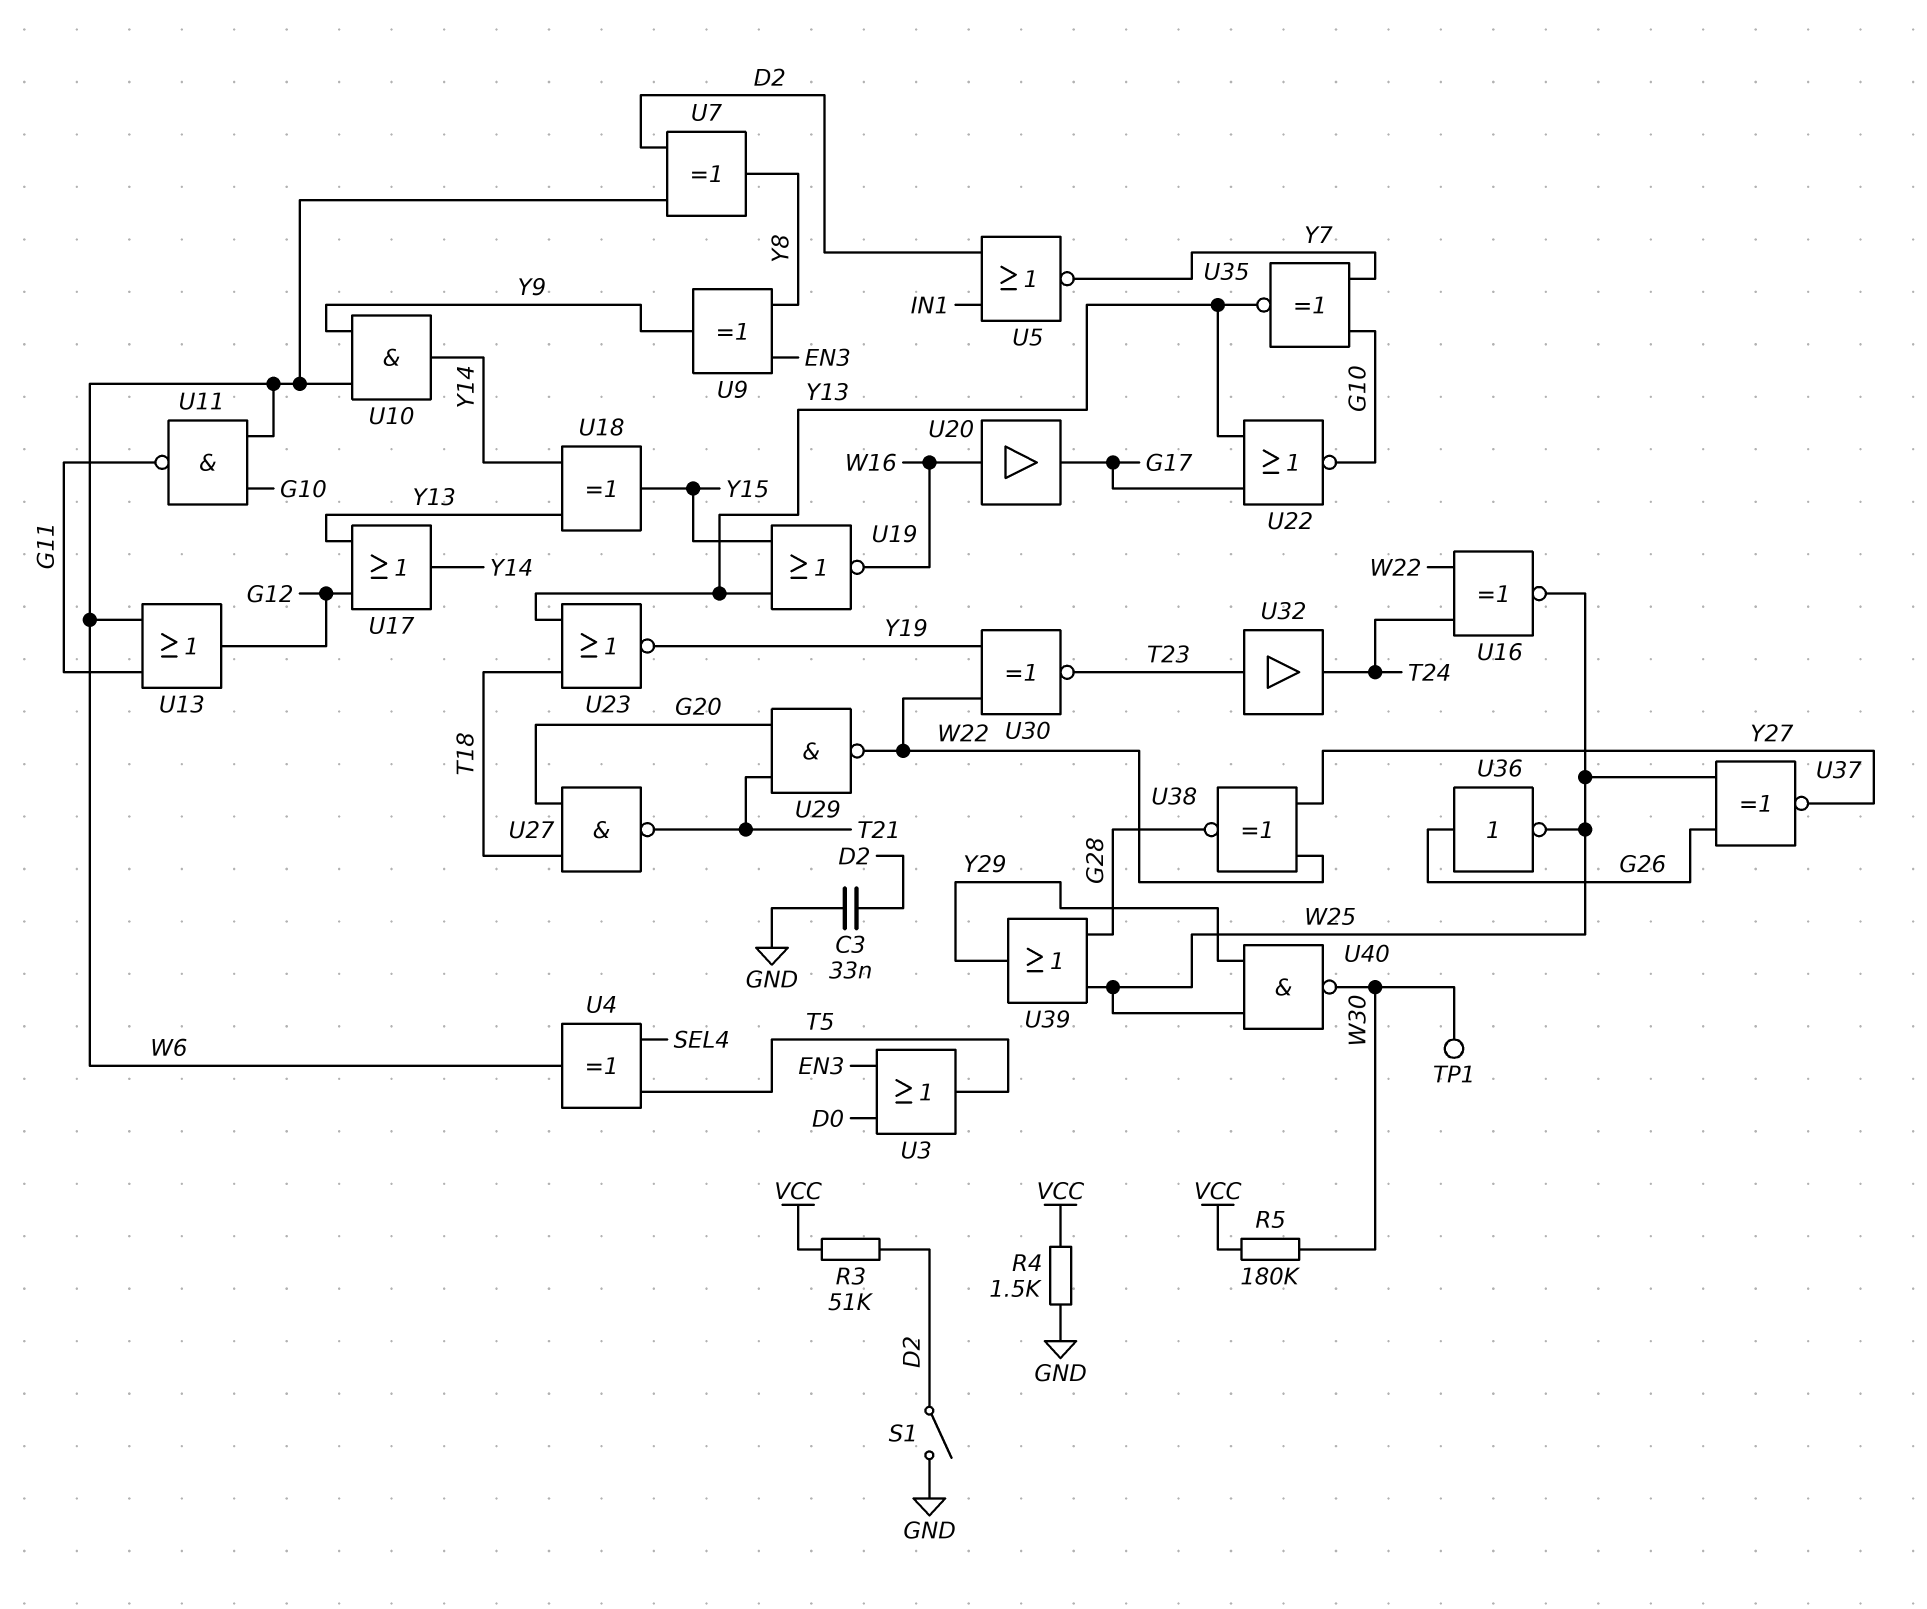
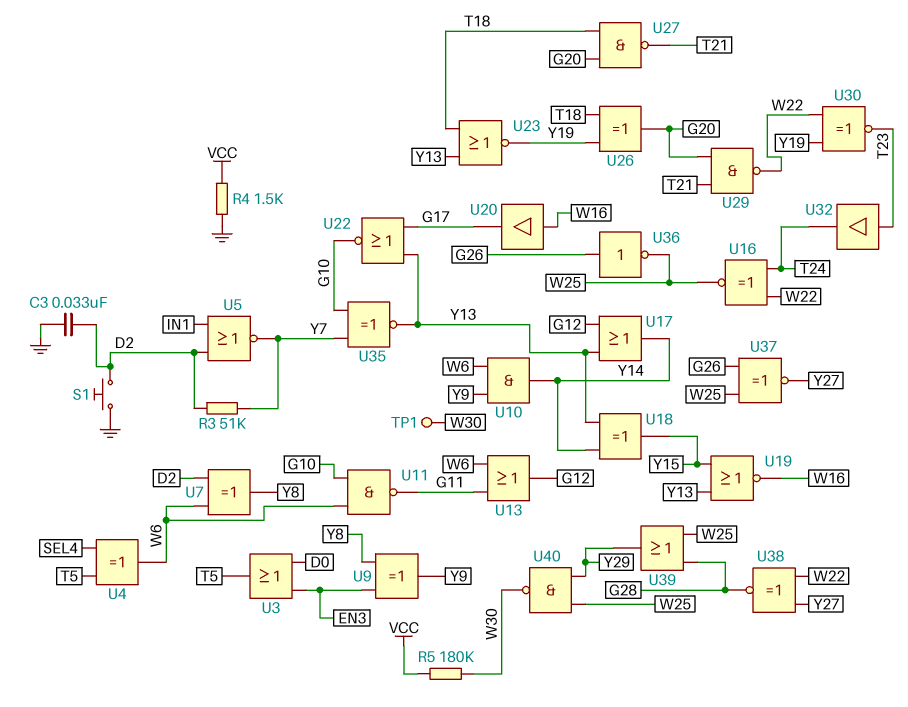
R3: 51k (D2, VCC) -> 51k (D2, Y7)
S1: switch (D2, GND) -> button (D2, GND)
U26: none -> XOR (in T18, in Y19, out G20)

